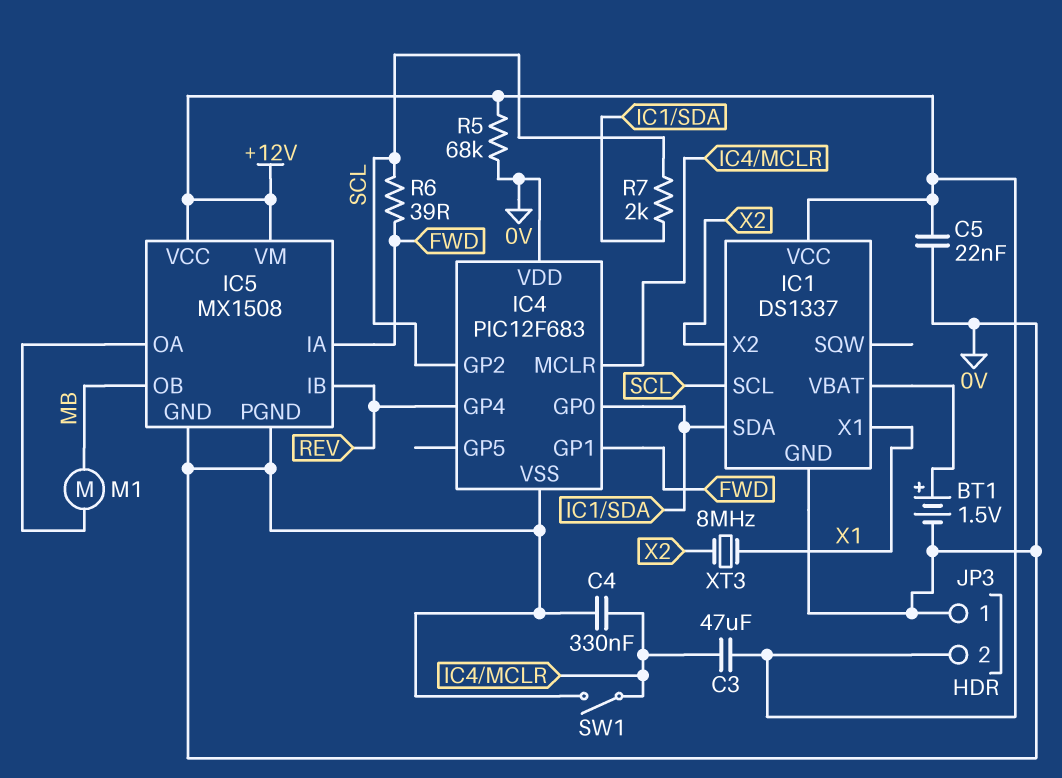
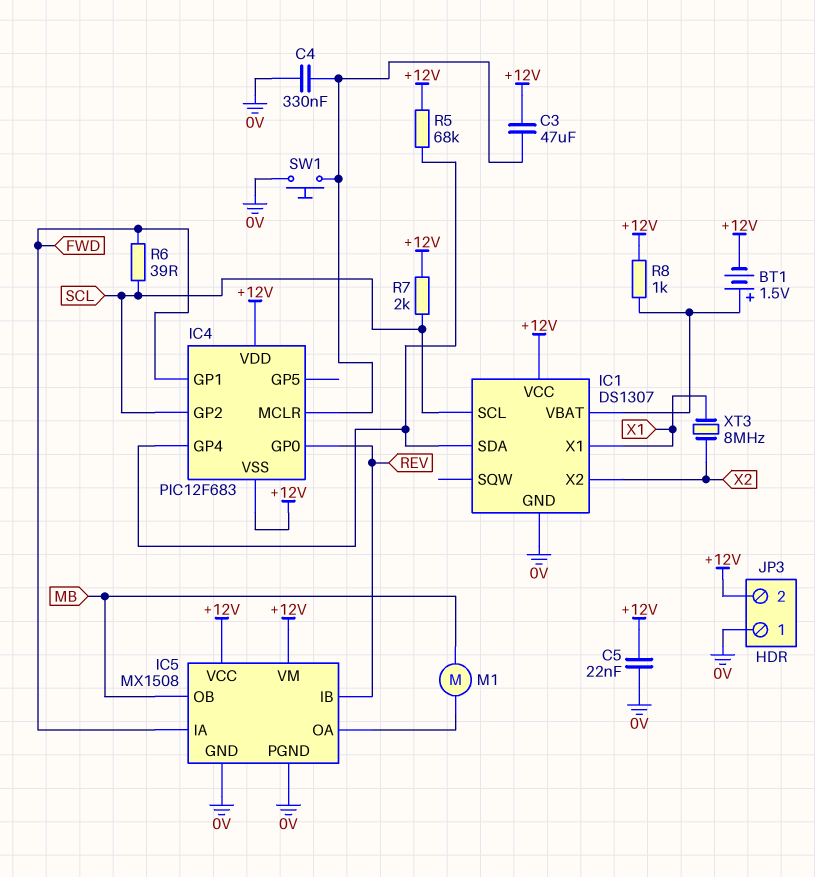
BT1: 1.5V (plus IC1/VBAT, minus 0V) -> 1.5V (plus IC1/VBAT, minus +12V)
IC1: DS1337 -> DS1307
IC4 pin GP0: IC1/SDA -> REV
IC4 pin GP4: REV -> IC1/SDA
IC4 pin VDD: 0V -> +12V
IC4 pin VSS: 0V -> +12V
R5: 68k (+12V, 0V) -> 68k (+12V, IC1/SDA)
R7: 2k (IC1/SDA, SCL) -> 2k (+12V, SCL)
R8: none -> 1k (+12V, IC1/VBAT)
SW1: switch (0V, IC4/MCLR) -> button (0V, IC4/MCLR)

